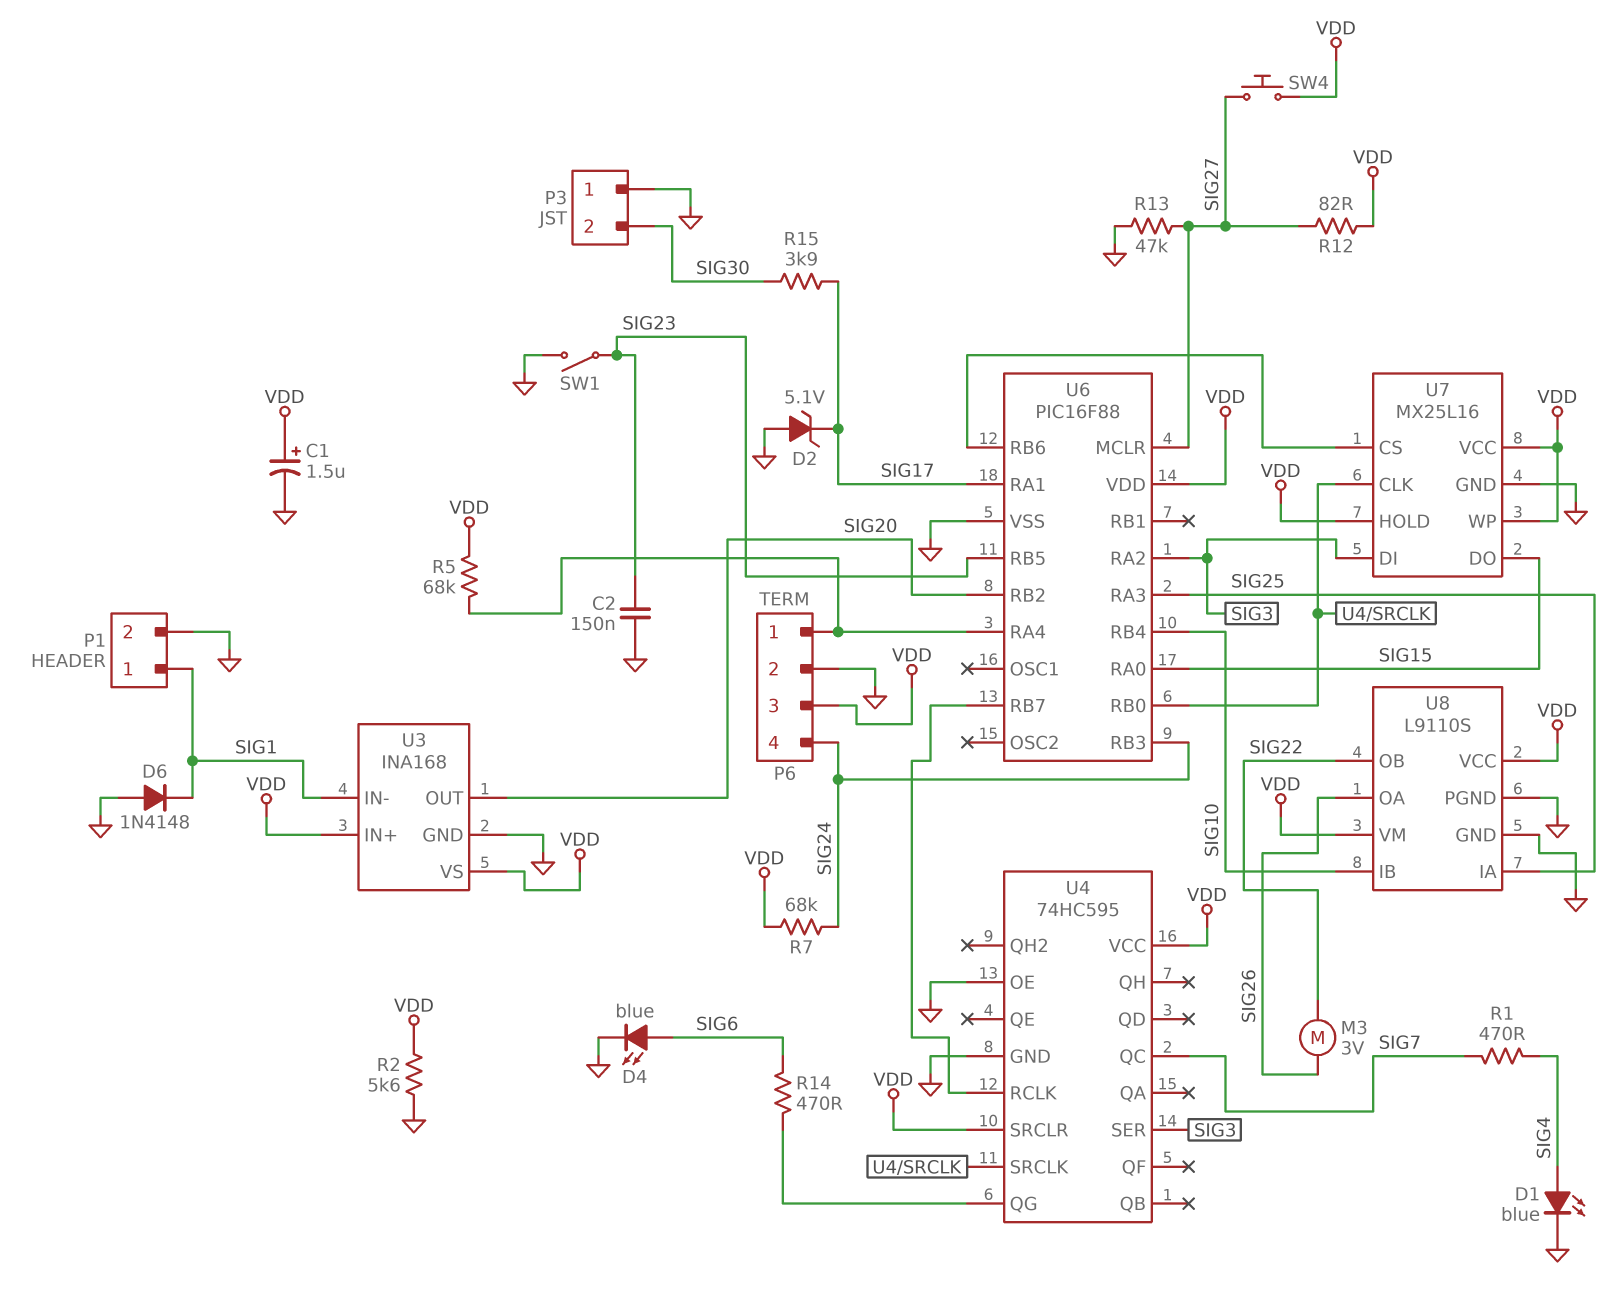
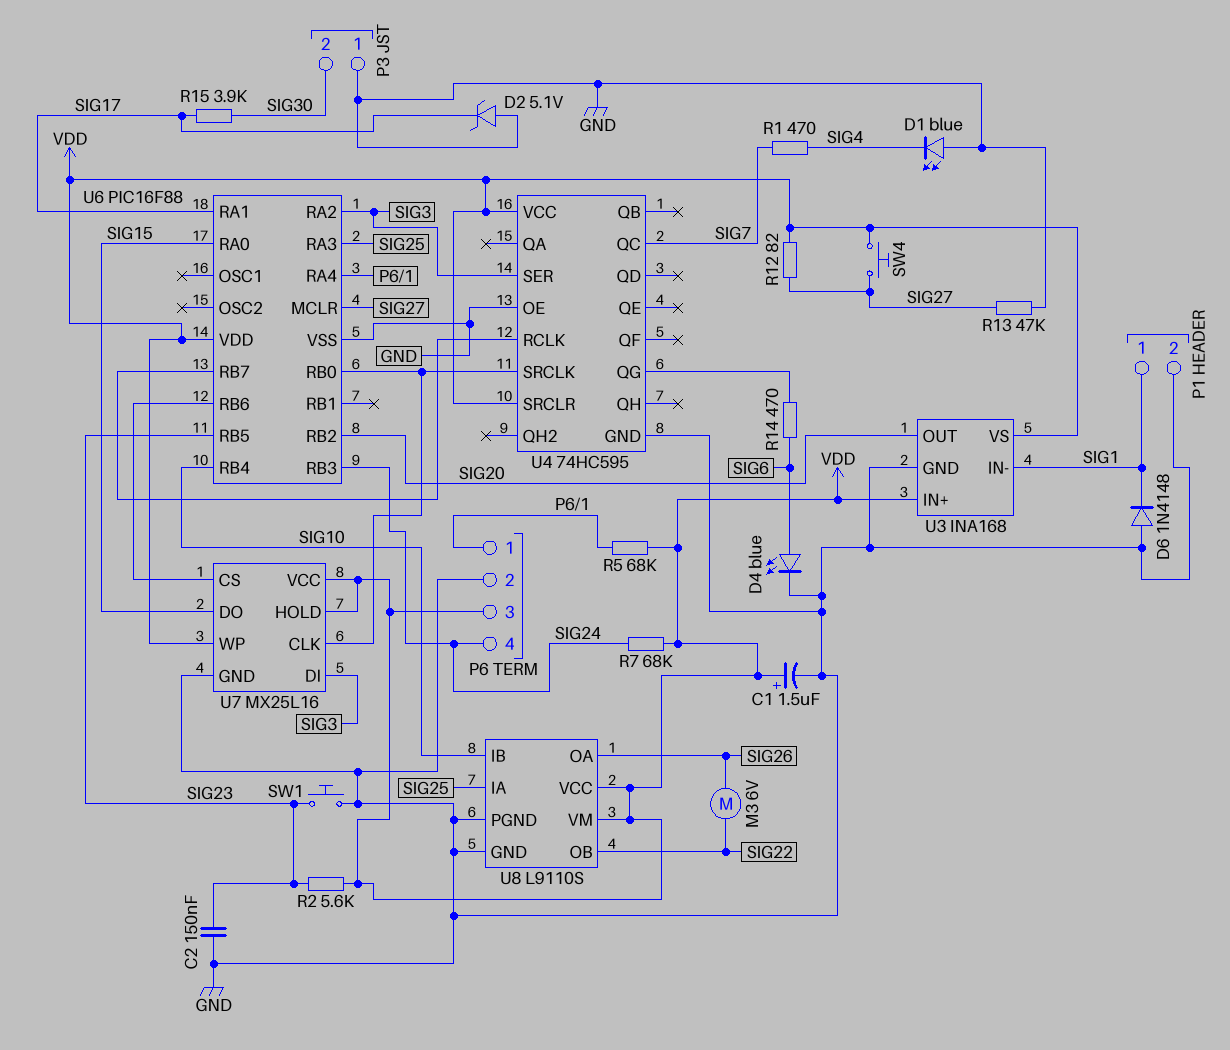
D1: LED blue (A SIG4, K GND) -> LED blue (A GND, K SIG4)
M3: motor 3V (SIG22, SIG26) -> motor 6V (SIG22, SIG26)
R2: 5.6k (GND, VDD) -> 5.6k (SIG23, VDD)
SW1: switch (GND, SIG23) -> button (GND, SIG23)

